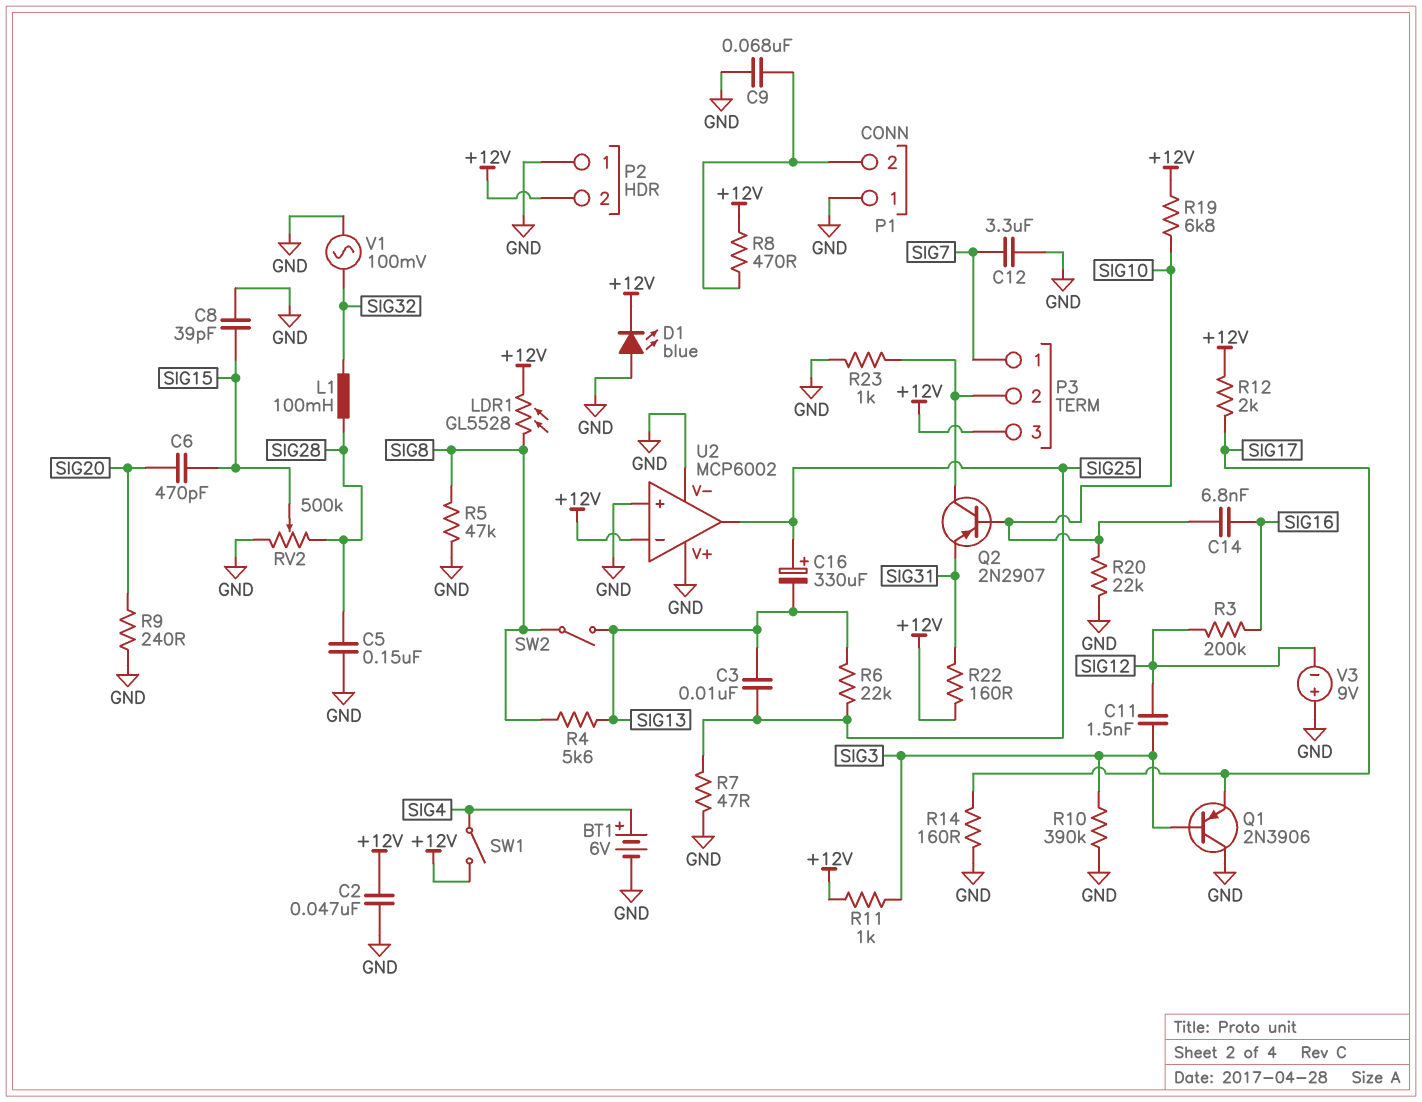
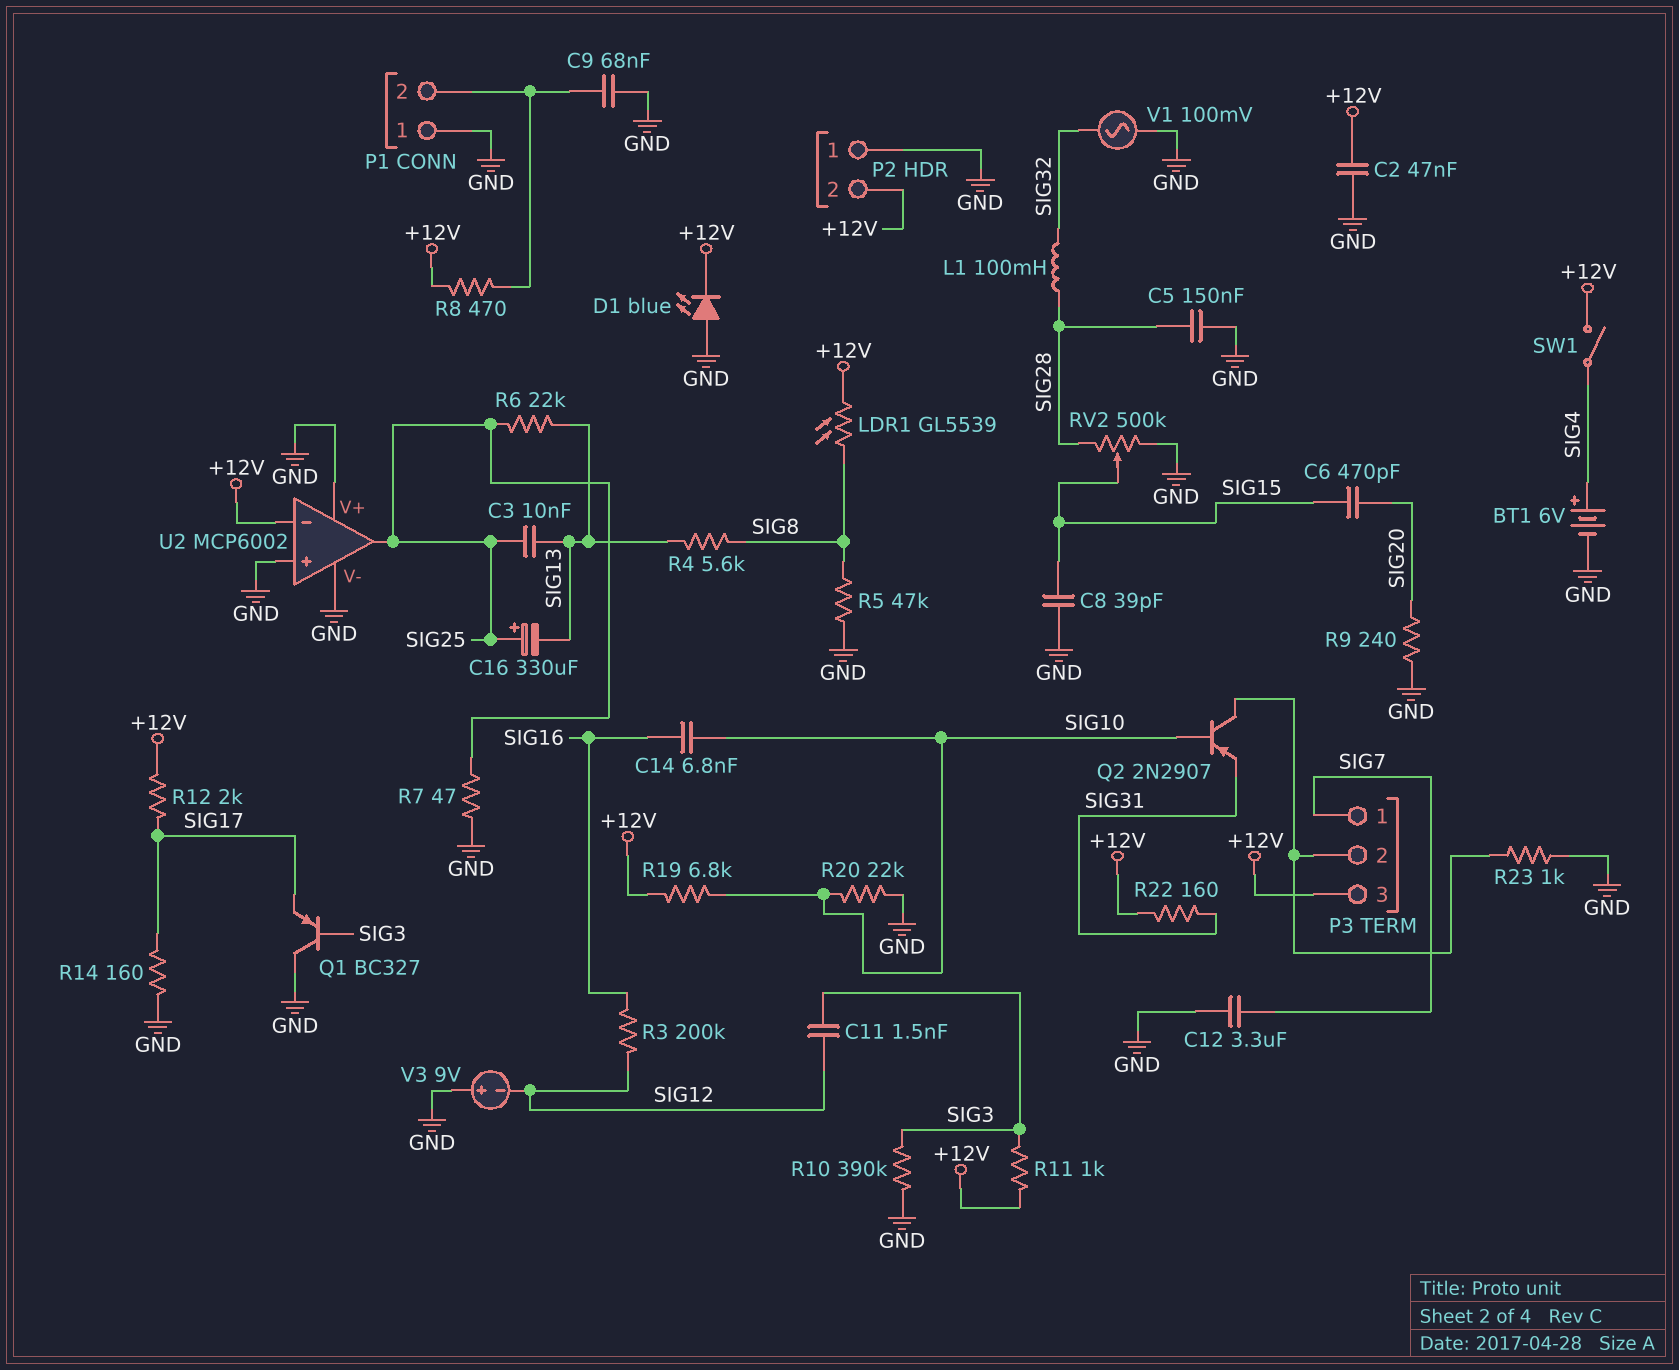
LDR1: GL5528 (+12V, SIG8) -> GL5539 (+12V, SIG8)
Q1: PNP 2N3906 (B SIG3, C GND, E SIG17) -> PNP BC327 (B SIG3, C GND, E SIG17)
SW2: switch (SIG8, SIG13) -> none

